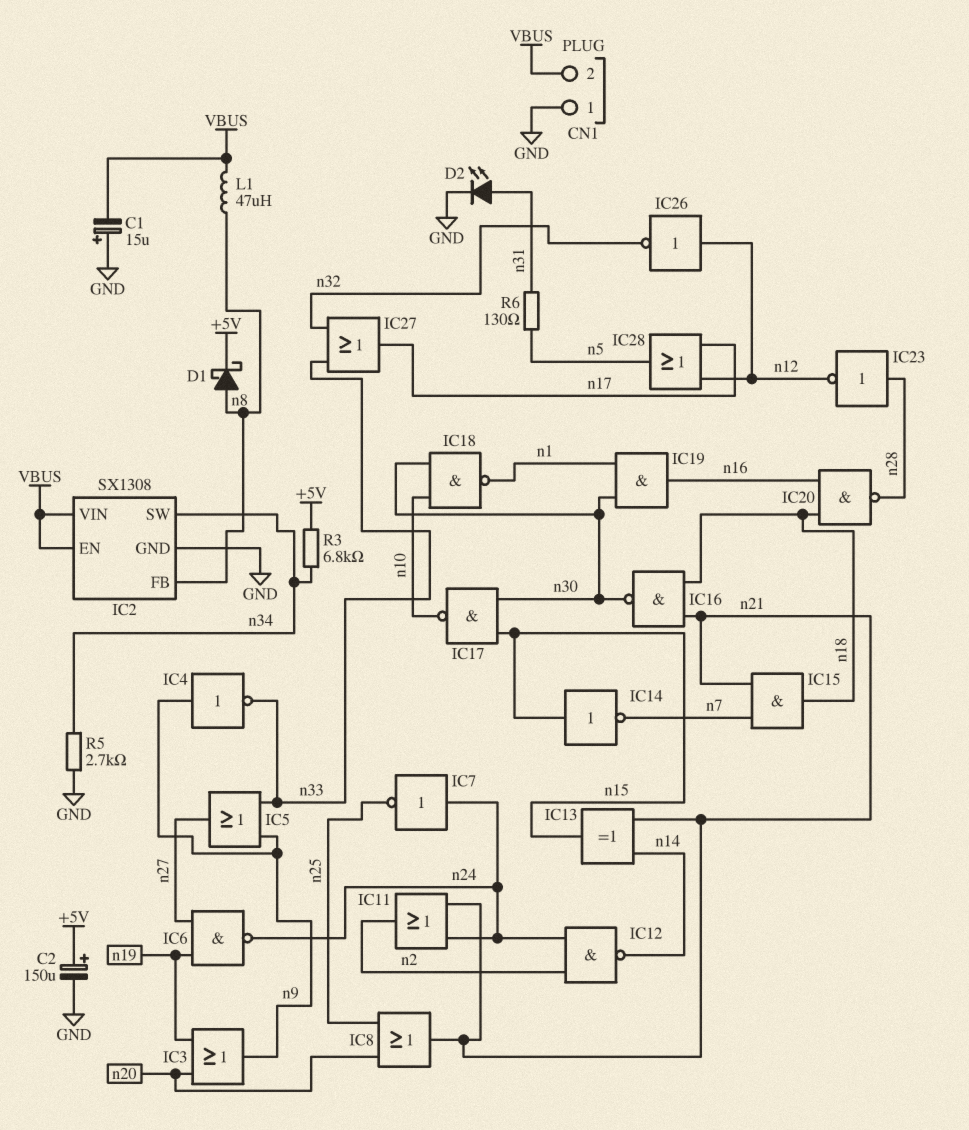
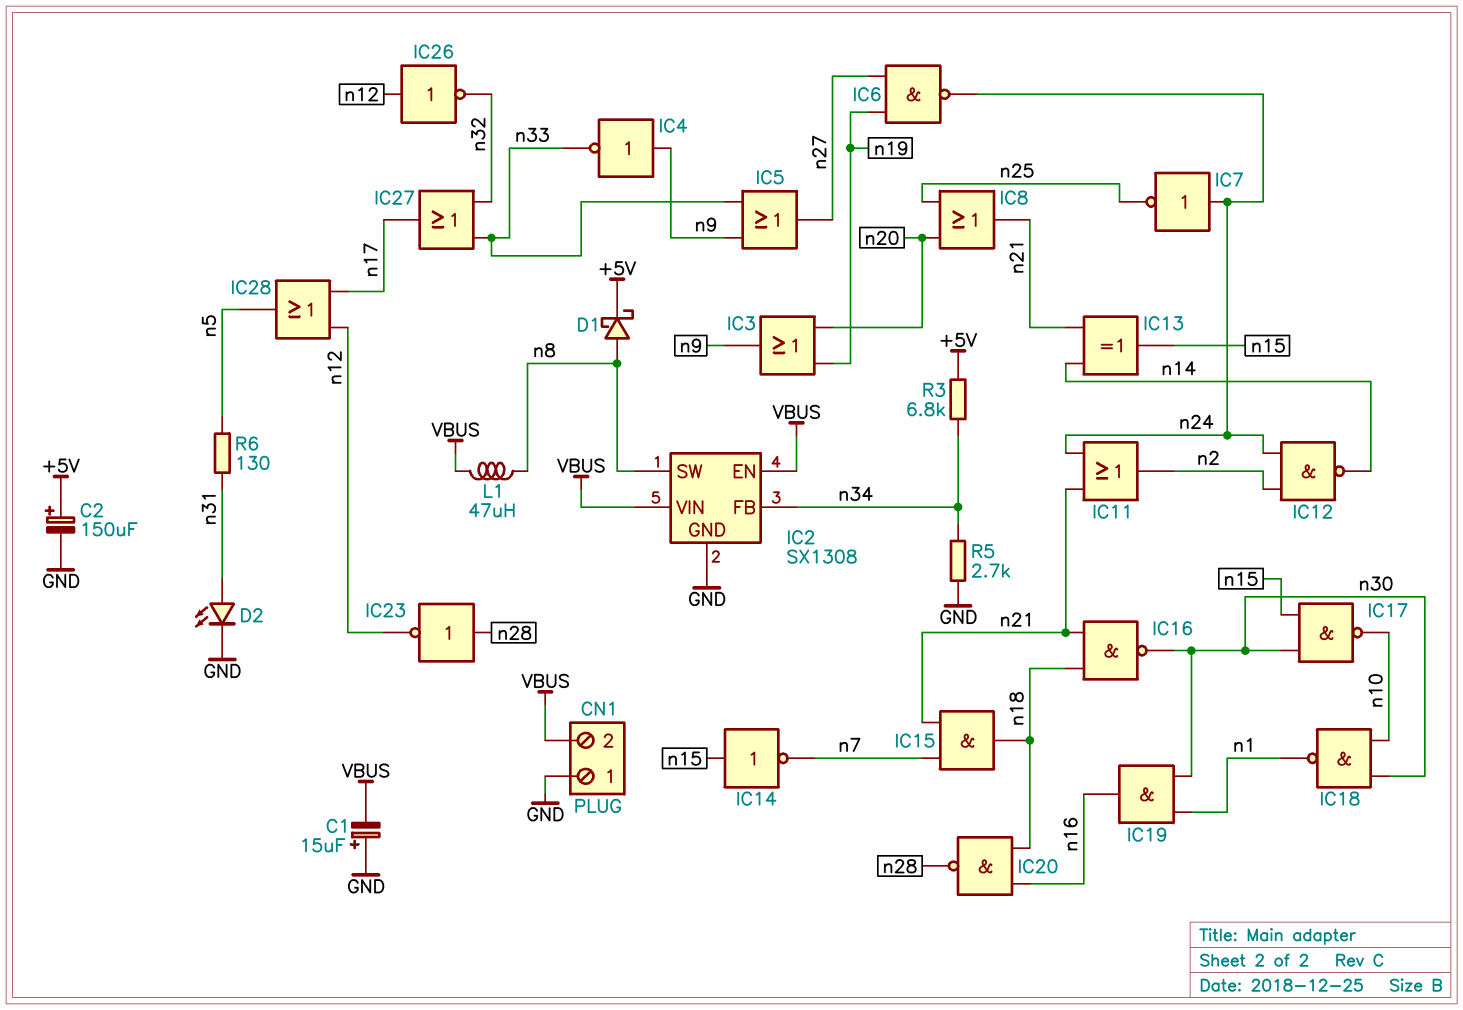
IC2 pin FB: n8 -> n34
IC2 pin SW: n34 -> n8

